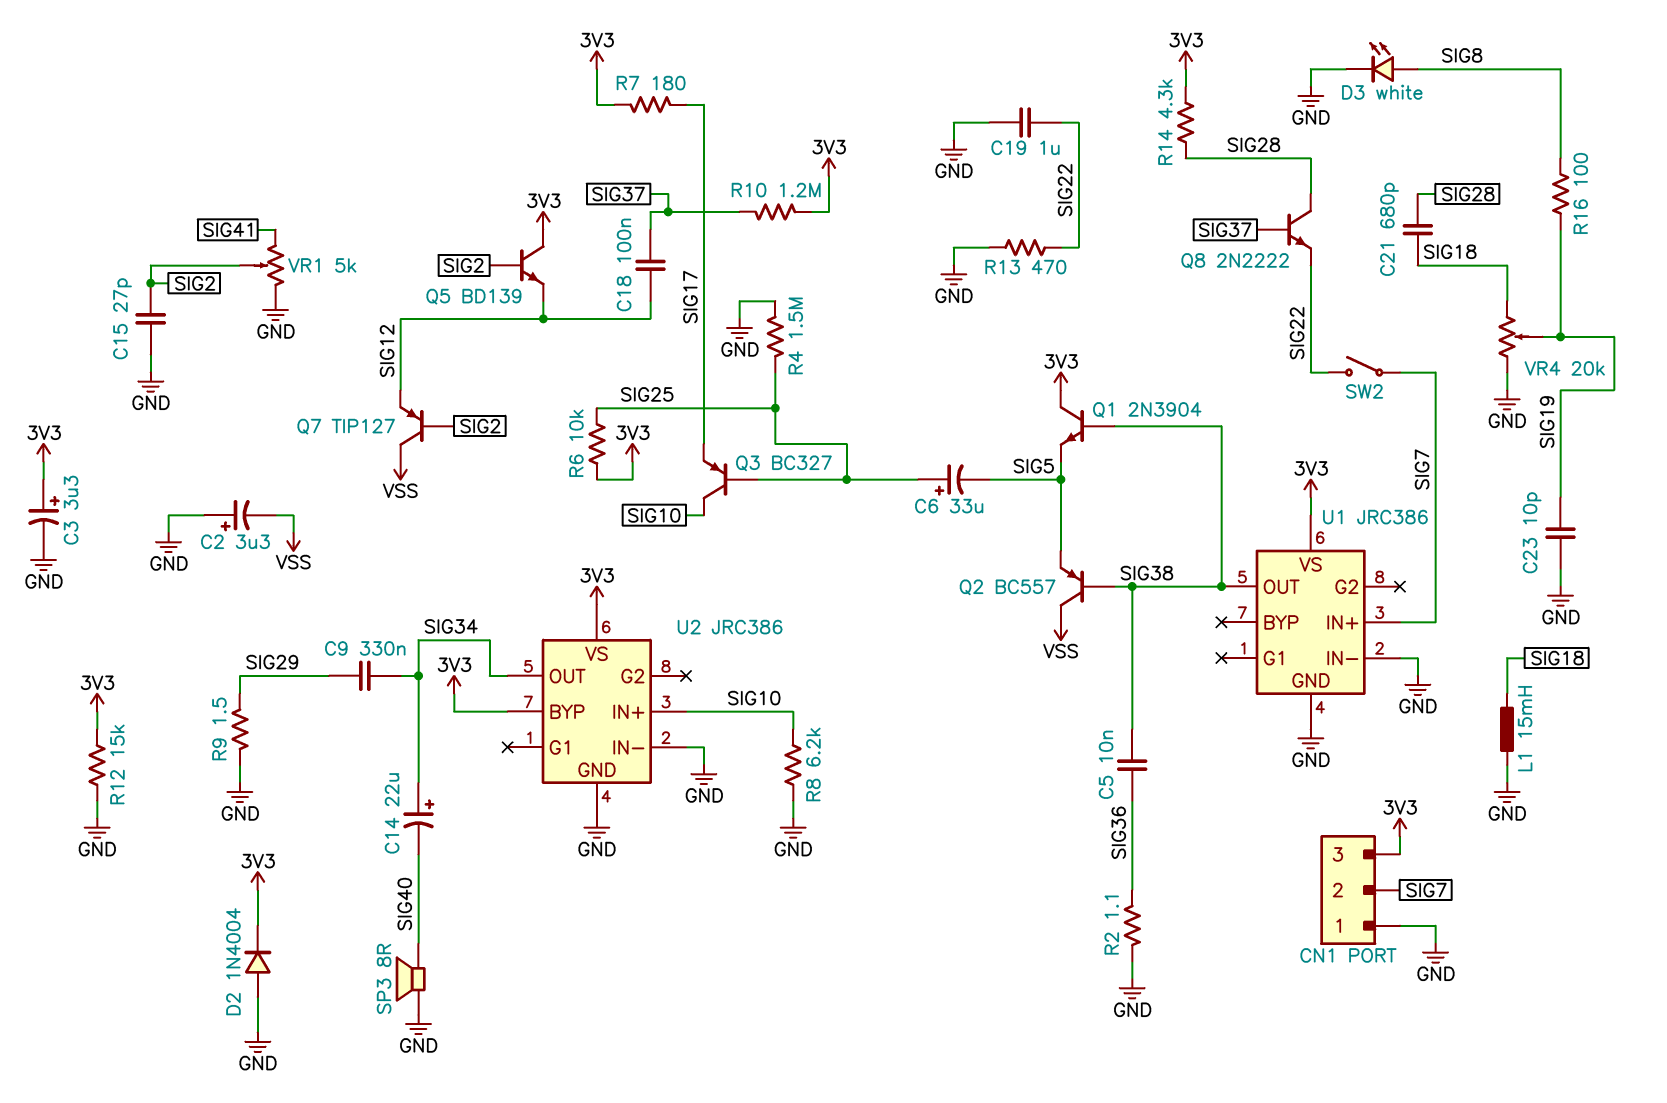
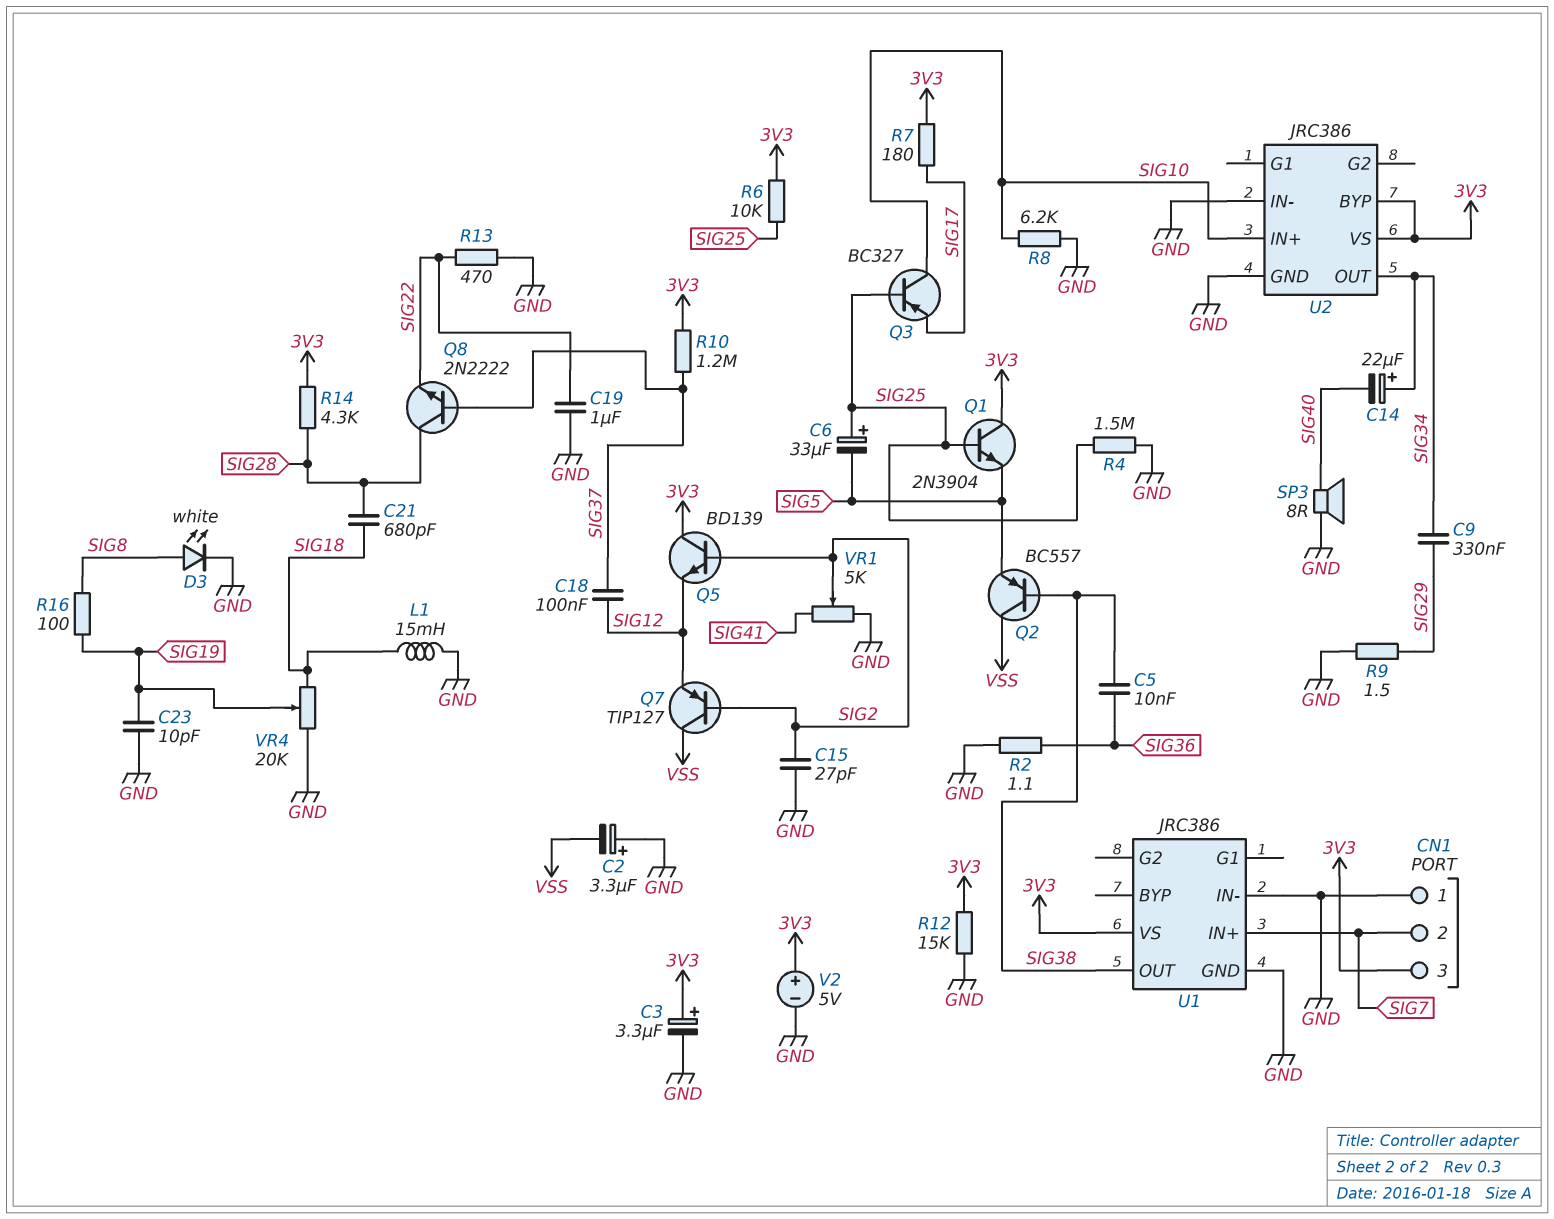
D2: diode 1N4004 (A GND, K 3V3) -> none
Q1: NPN 2N3904 (B SIG38, C 3V3, E SIG5) -> NPN 2N3904 (B SIG25, C 3V3, E SIG5)
SW2: switch (SIG7, SIG22) -> none
V2: none -> 5V (plus 3V3, minus GND)

